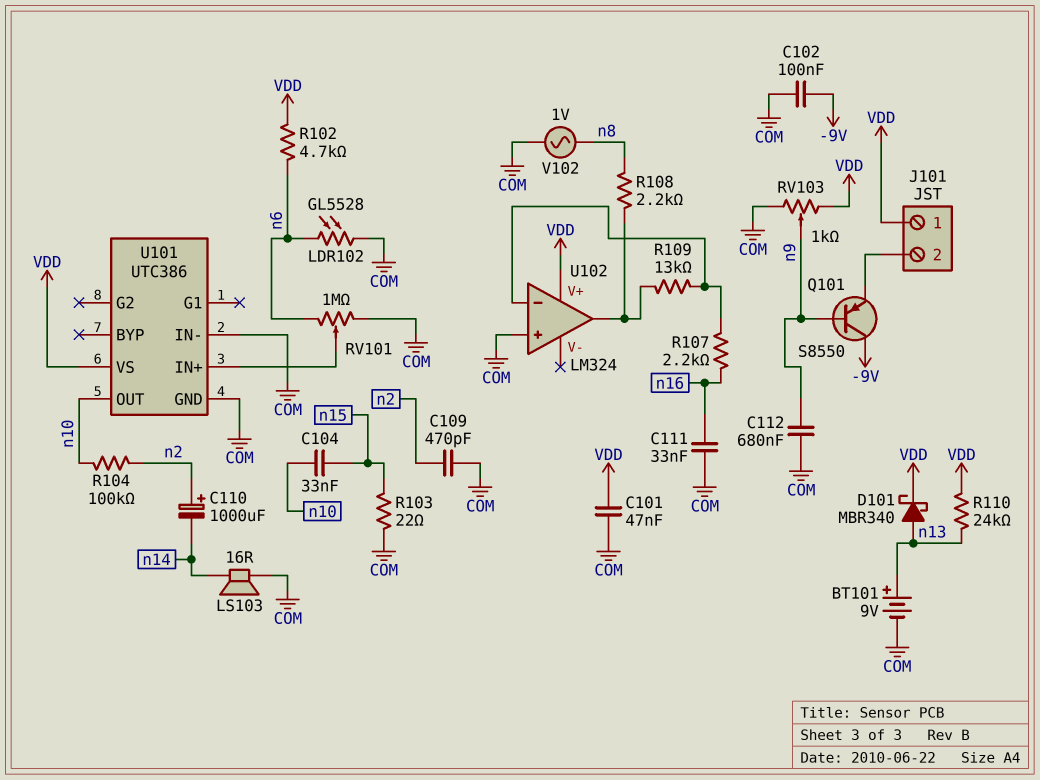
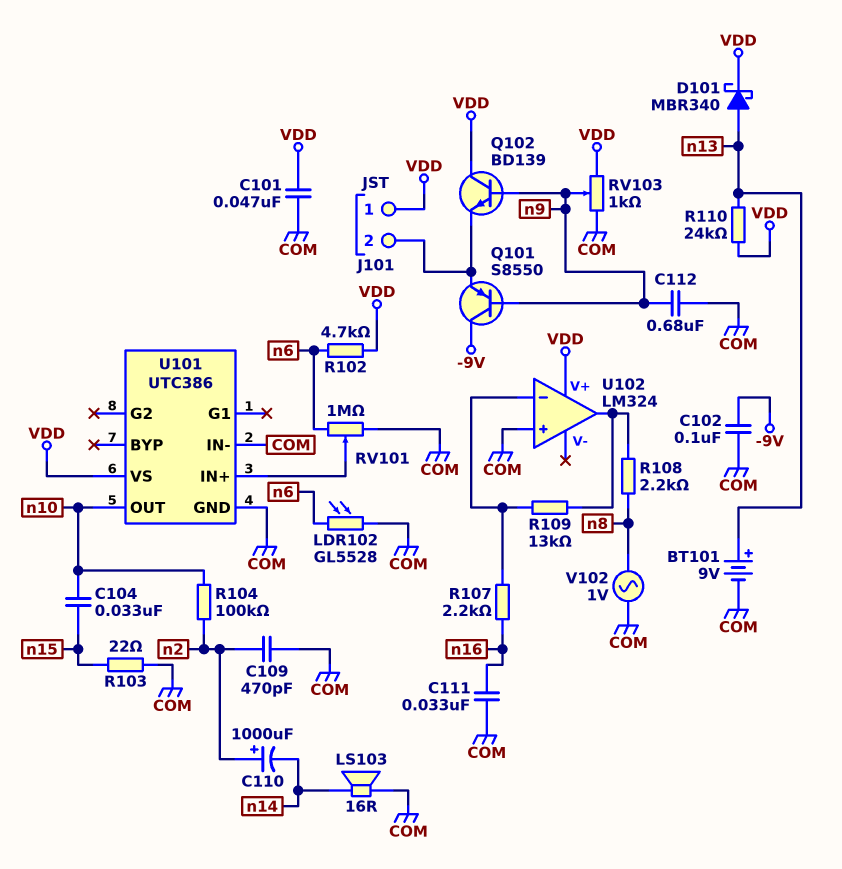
Q102: none -> NPN BD139 (B n9, C VDD, E J101/2)

